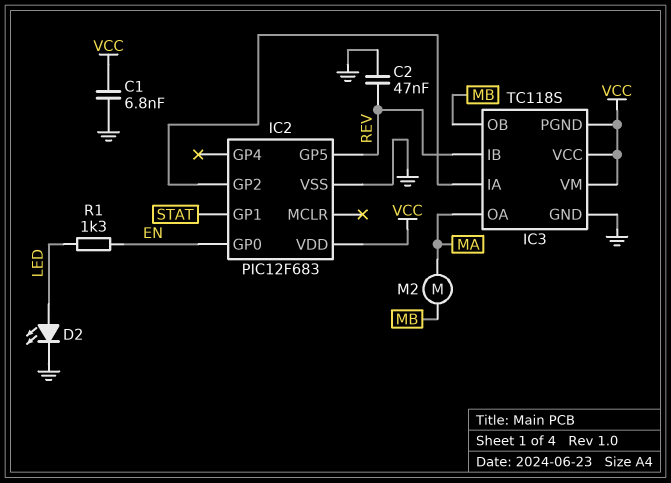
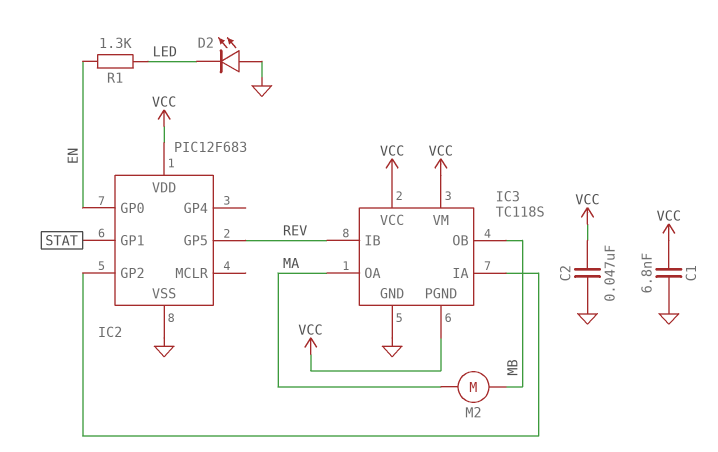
C2: 47nF (GND, REV) -> 47nF (GND, VCC)
D2: LED (A LED, K GND) -> LED (A GND, K LED)

